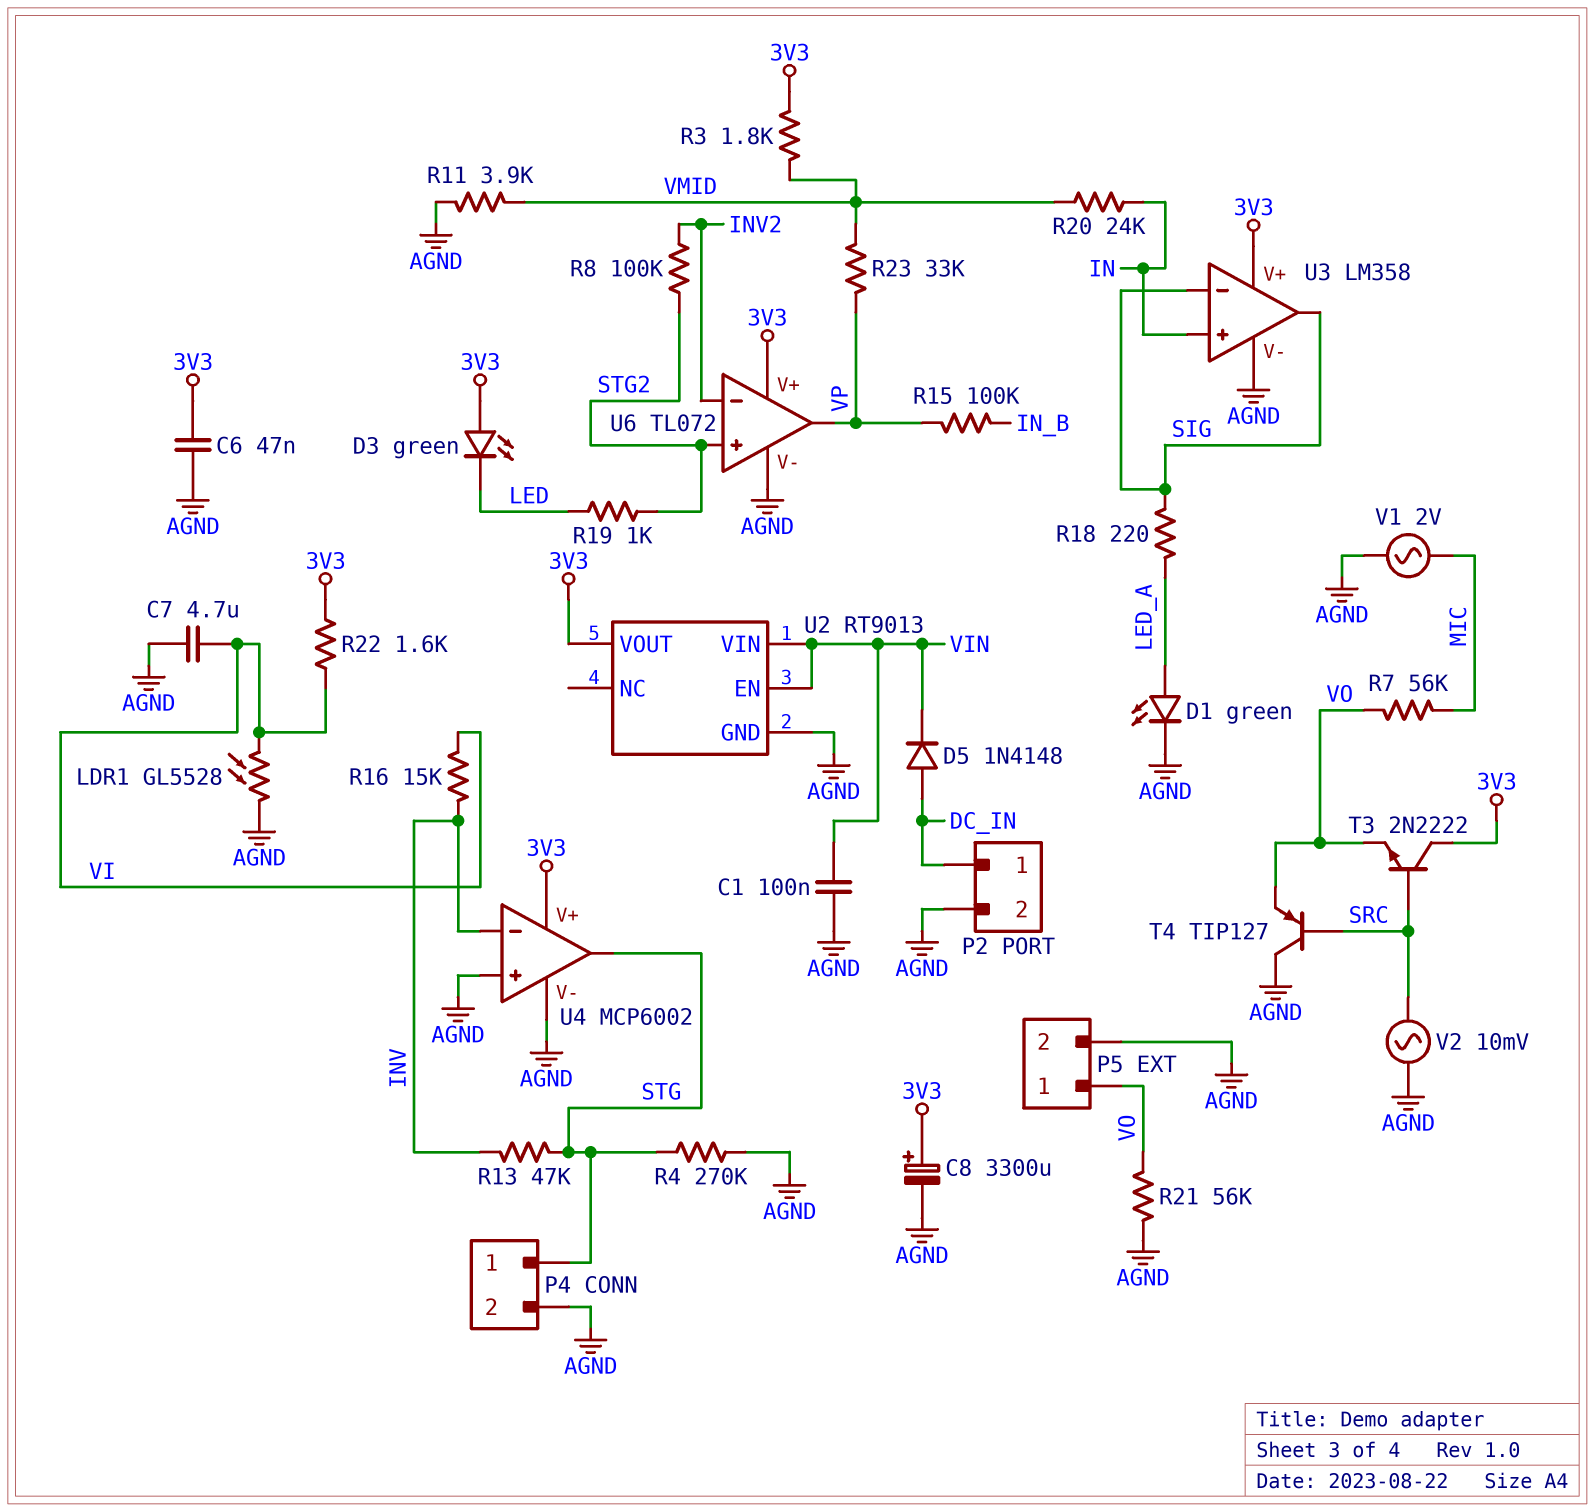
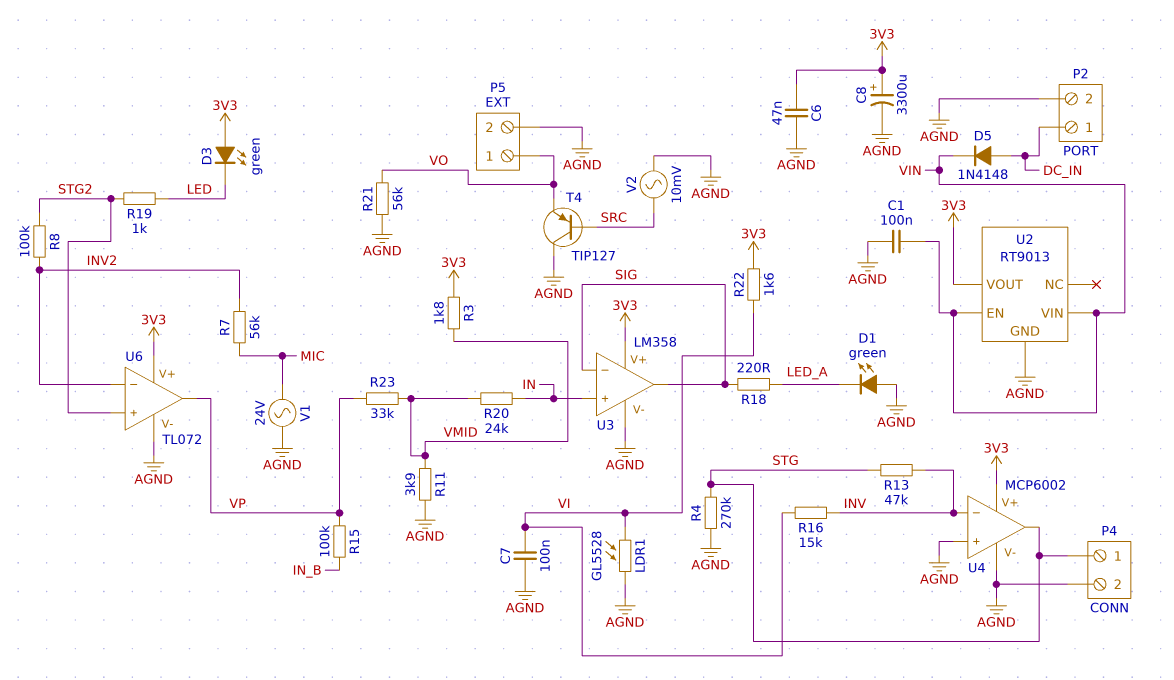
C7: 4.7uF (AGND, VI) -> 100nF (AGND, VI)
D1: LED green (A LED_A, K AGND) -> LED green (A AGND, K LED_A)
R7: 56k (MIC, VO) -> 56k (INV2, MIC)
T3: NPN 2N2222 (B SRC, C 3V3, E VO) -> none
V1: AC 2V (AGND, MIC) -> AC 24V (AGND, MIC)

